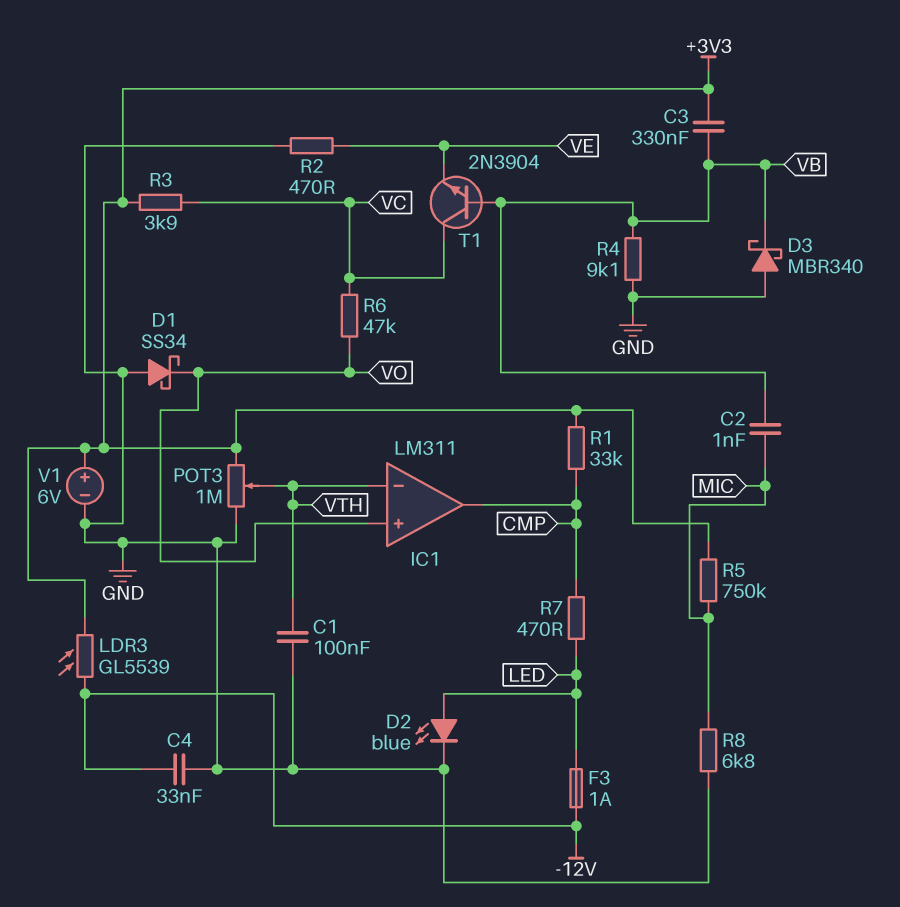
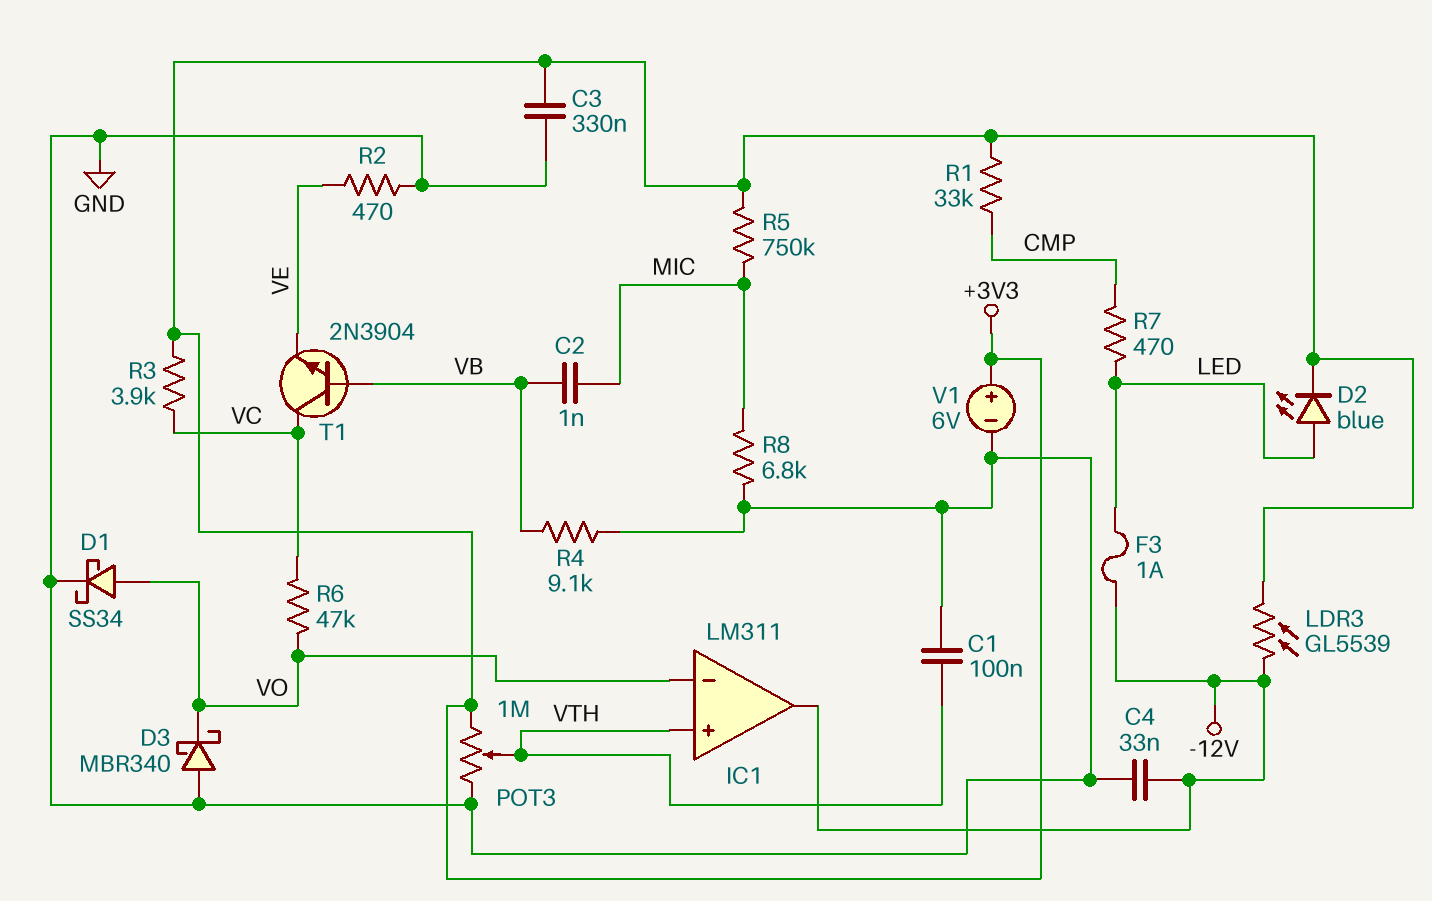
C3: 330nF (+3V3, VB) -> 330nF (+3V3, GND)
D1: schottky SS34 (A GND, K VO) -> schottky SS34 (A VO, K GND)
D2: LED blue (A LED, K GND) -> LED blue (A LED, K +3V3)
D3: schottky MBR340 (A GND, K VB) -> schottky MBR340 (A GND, K VO)
IC1 pin in+: VO -> VTH
IC1 pin in-: VTH -> VO
IC1 pin out: CMP -> -12V

